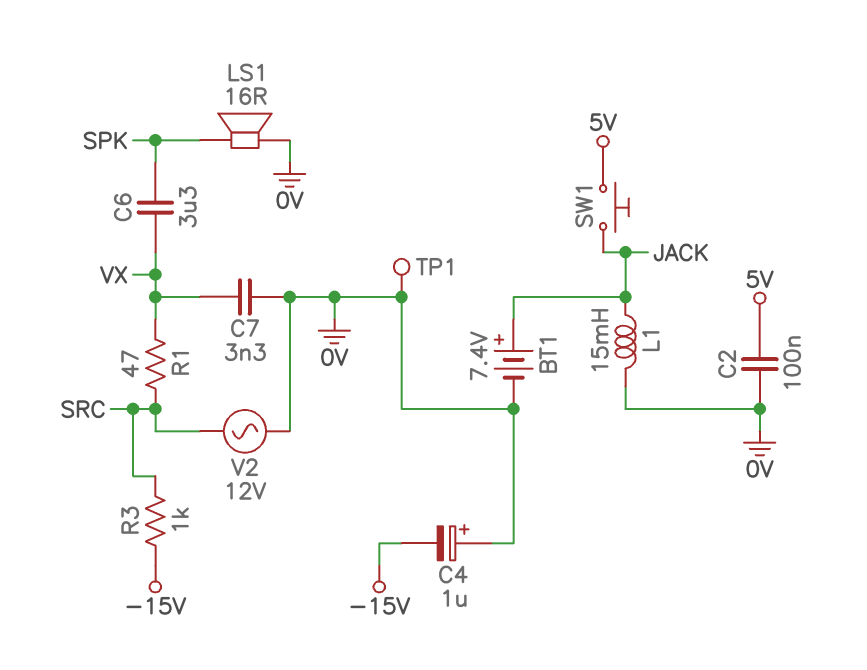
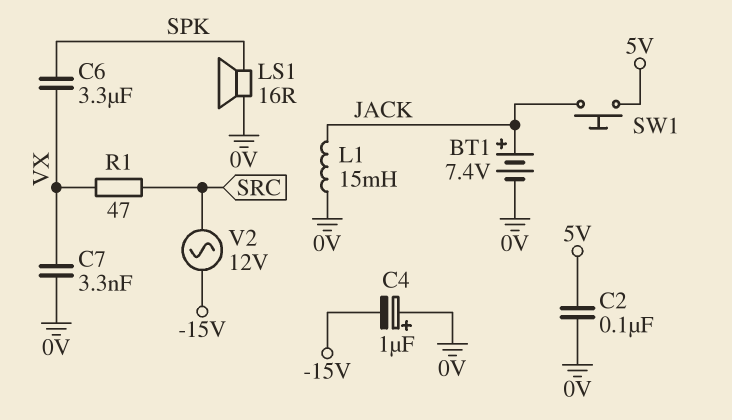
R3: 1k (-15V, SRC) -> none
TP1: test point (0V) -> none
V2: AC 12V (0V, SRC) -> AC 12V (-15V, SRC)

